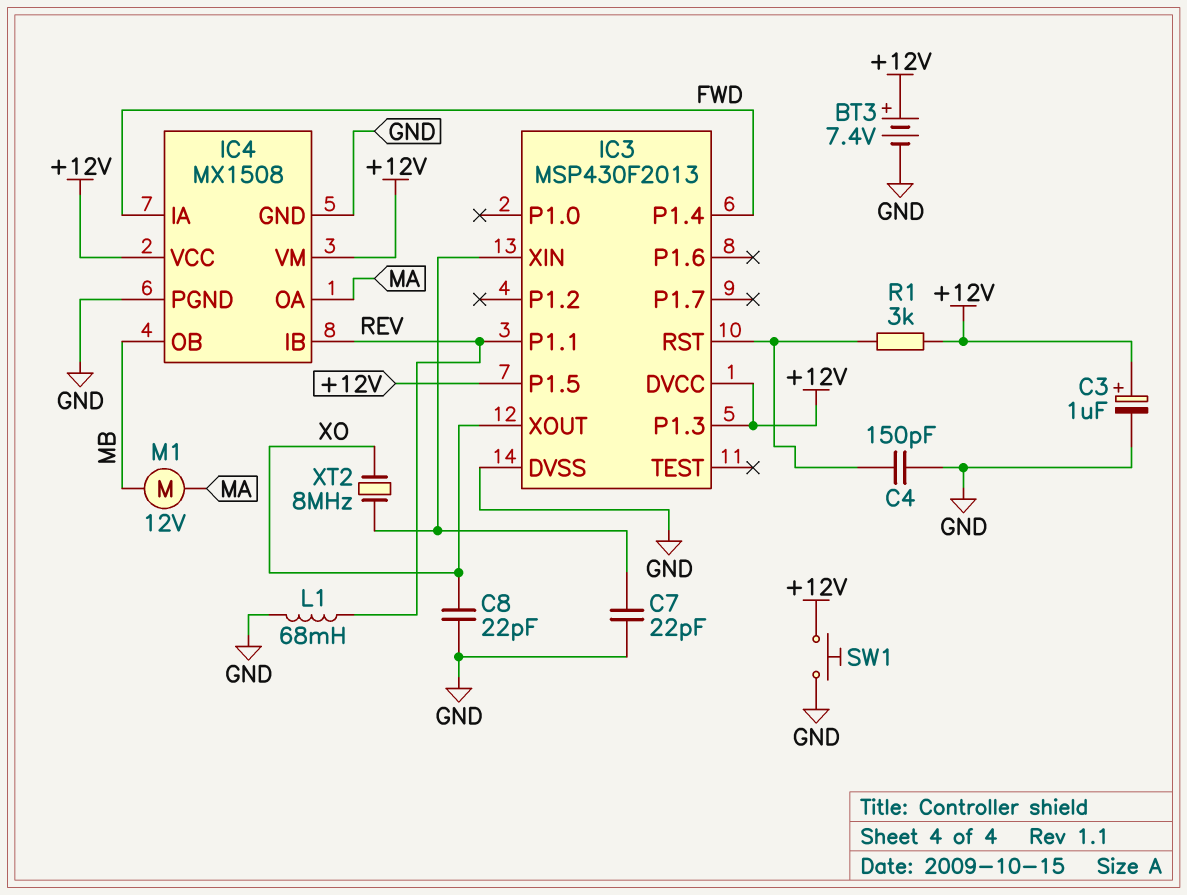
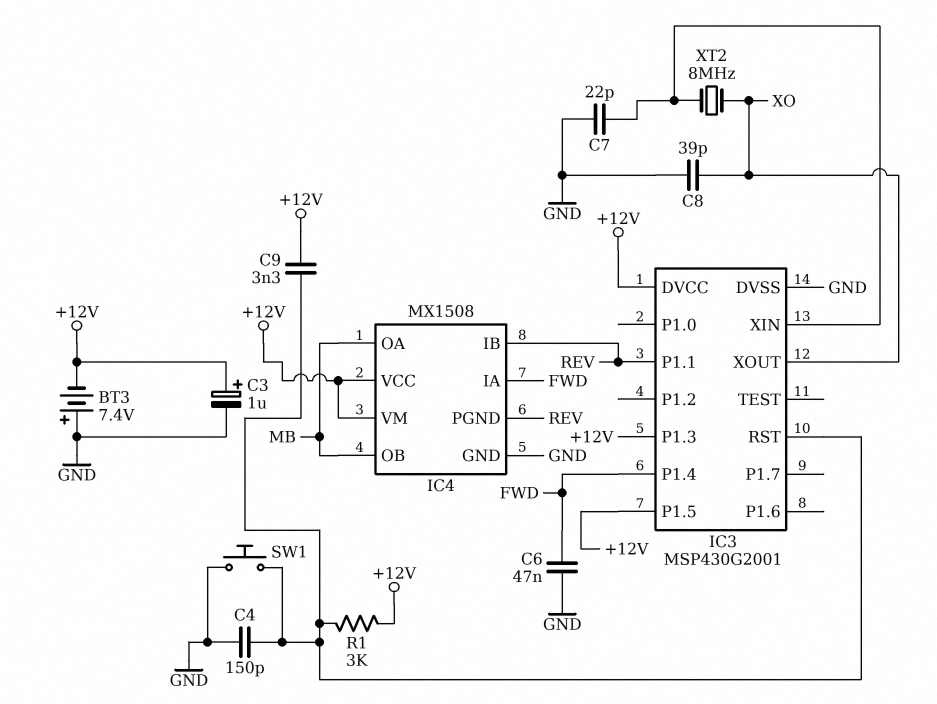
BT3: 7.4V (plus +12V, minus GND) -> 7.4V (plus GND, minus +12V)
C6: none -> 47nF (FWD, GND)
C8: 22pF (GND, XO) -> 39pF (GND, XO)
C9: none -> 3.3nF (+12V, IC3/RST)
IC3: MSP430F2013 -> MSP430G2001
IC4 pin OA: MA -> MB
IC4 pin PGND: GND -> REV
L1: 68mH (GND, REV) -> none
M1: motor 12V (MA, MB) -> none
SW1: button (+12V, GND) -> button (GND, IC3/RST)

